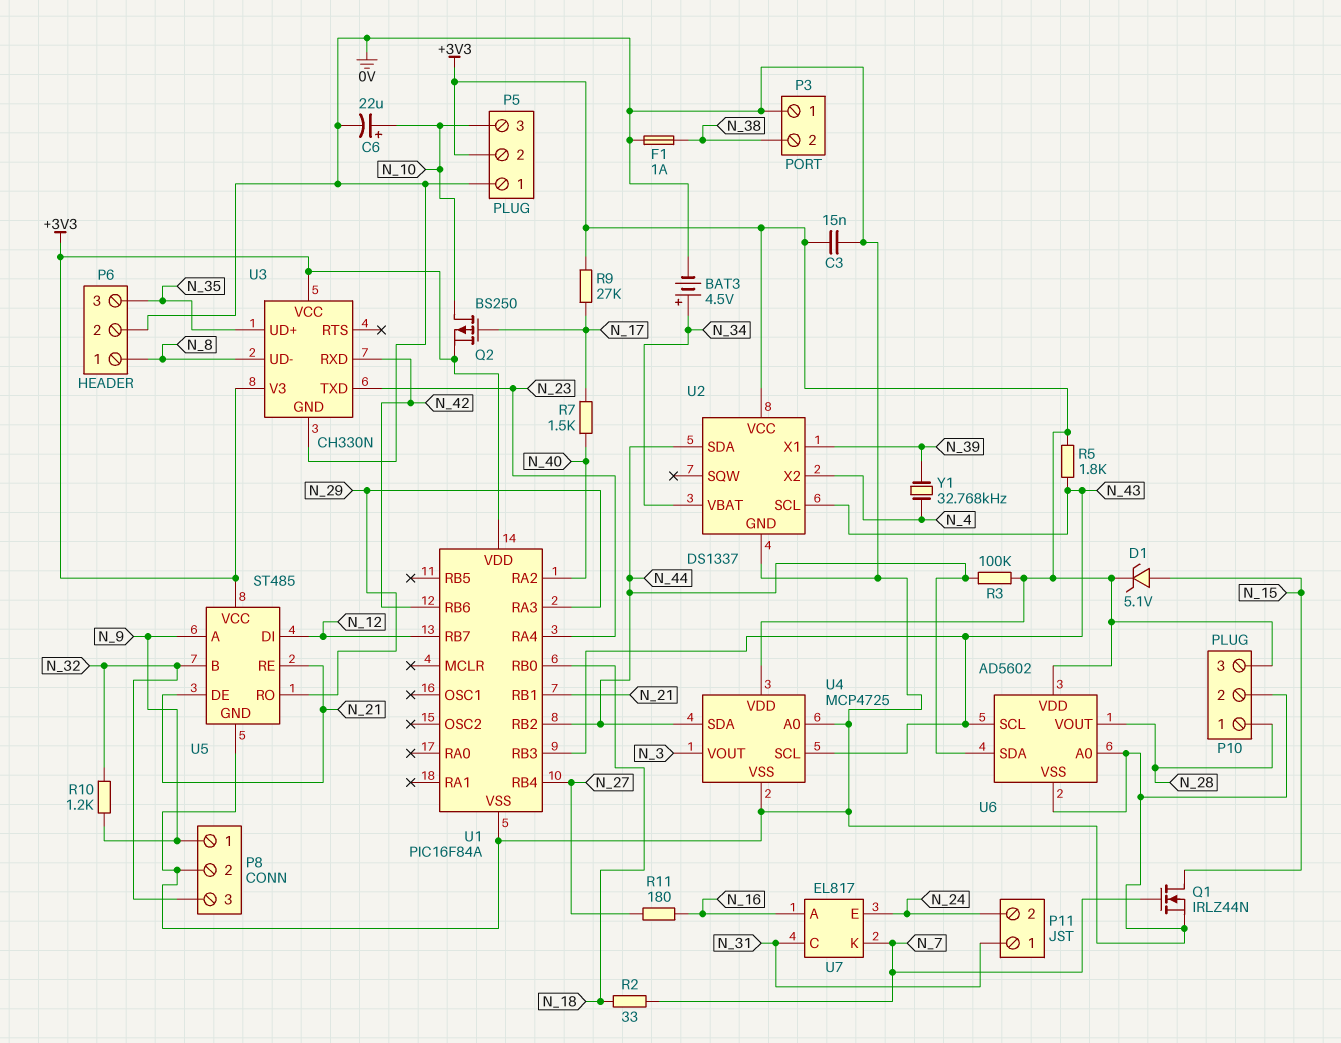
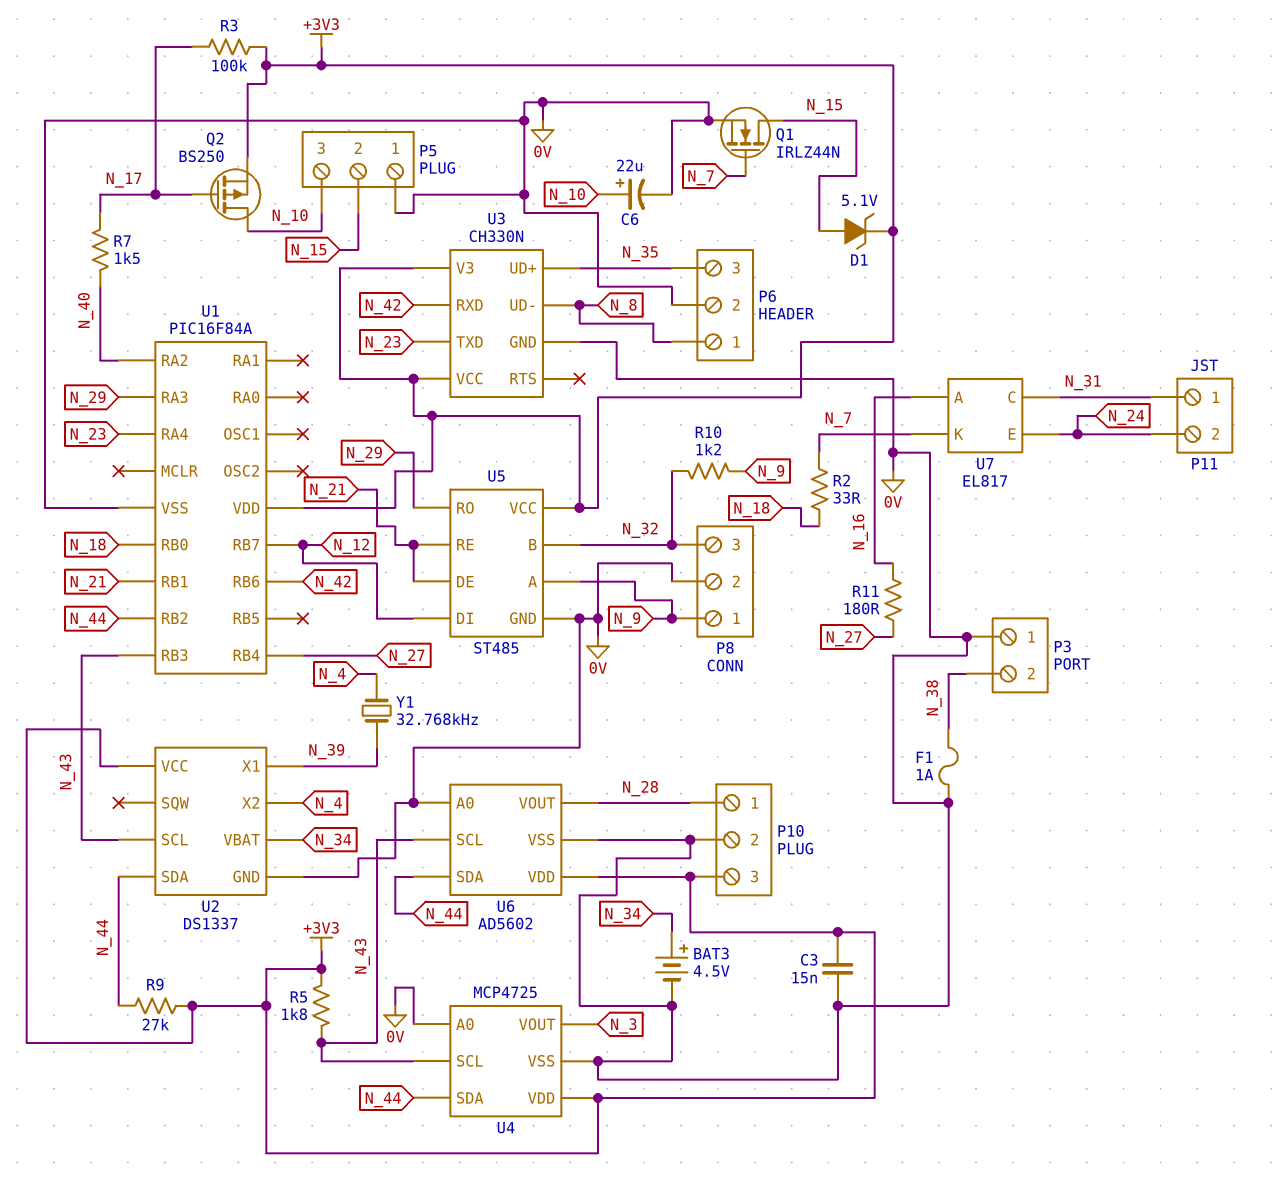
P5 pin 2: +3V3 -> N_15
R3: 100k (+3V3, N_44) -> 100k (+3V3, N_17)
R9: 27k (+3V3, N_17) -> 27k (+3V3, N_44)

